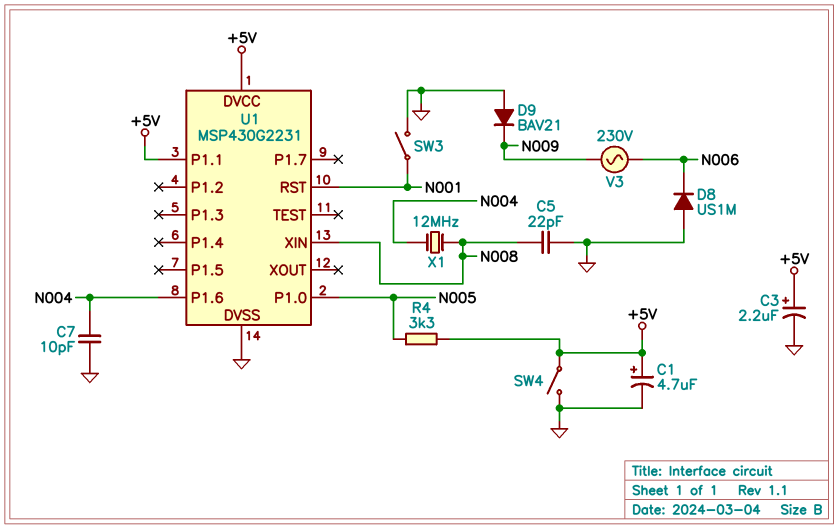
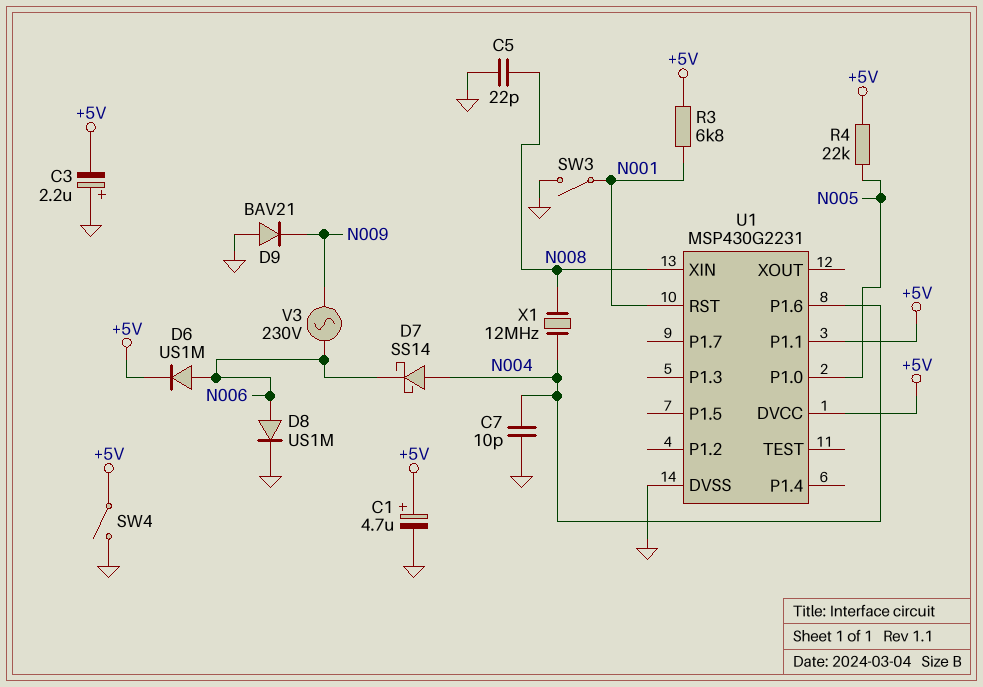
C3: 2.2uF (plus +5V, minus GND) -> 2.2uF (plus GND, minus +5V)
D6: none -> diode US1M (A N006, K +5V)
D7: none -> schottky SS14 (A N004, K N006)
D8: diode US1M (A GND, K N006) -> diode US1M (A N006, K GND)
R3: none -> 6.8k (+5V, N001)
R4: 3.3k (+5V, N005) -> 22k (+5V, N005)

